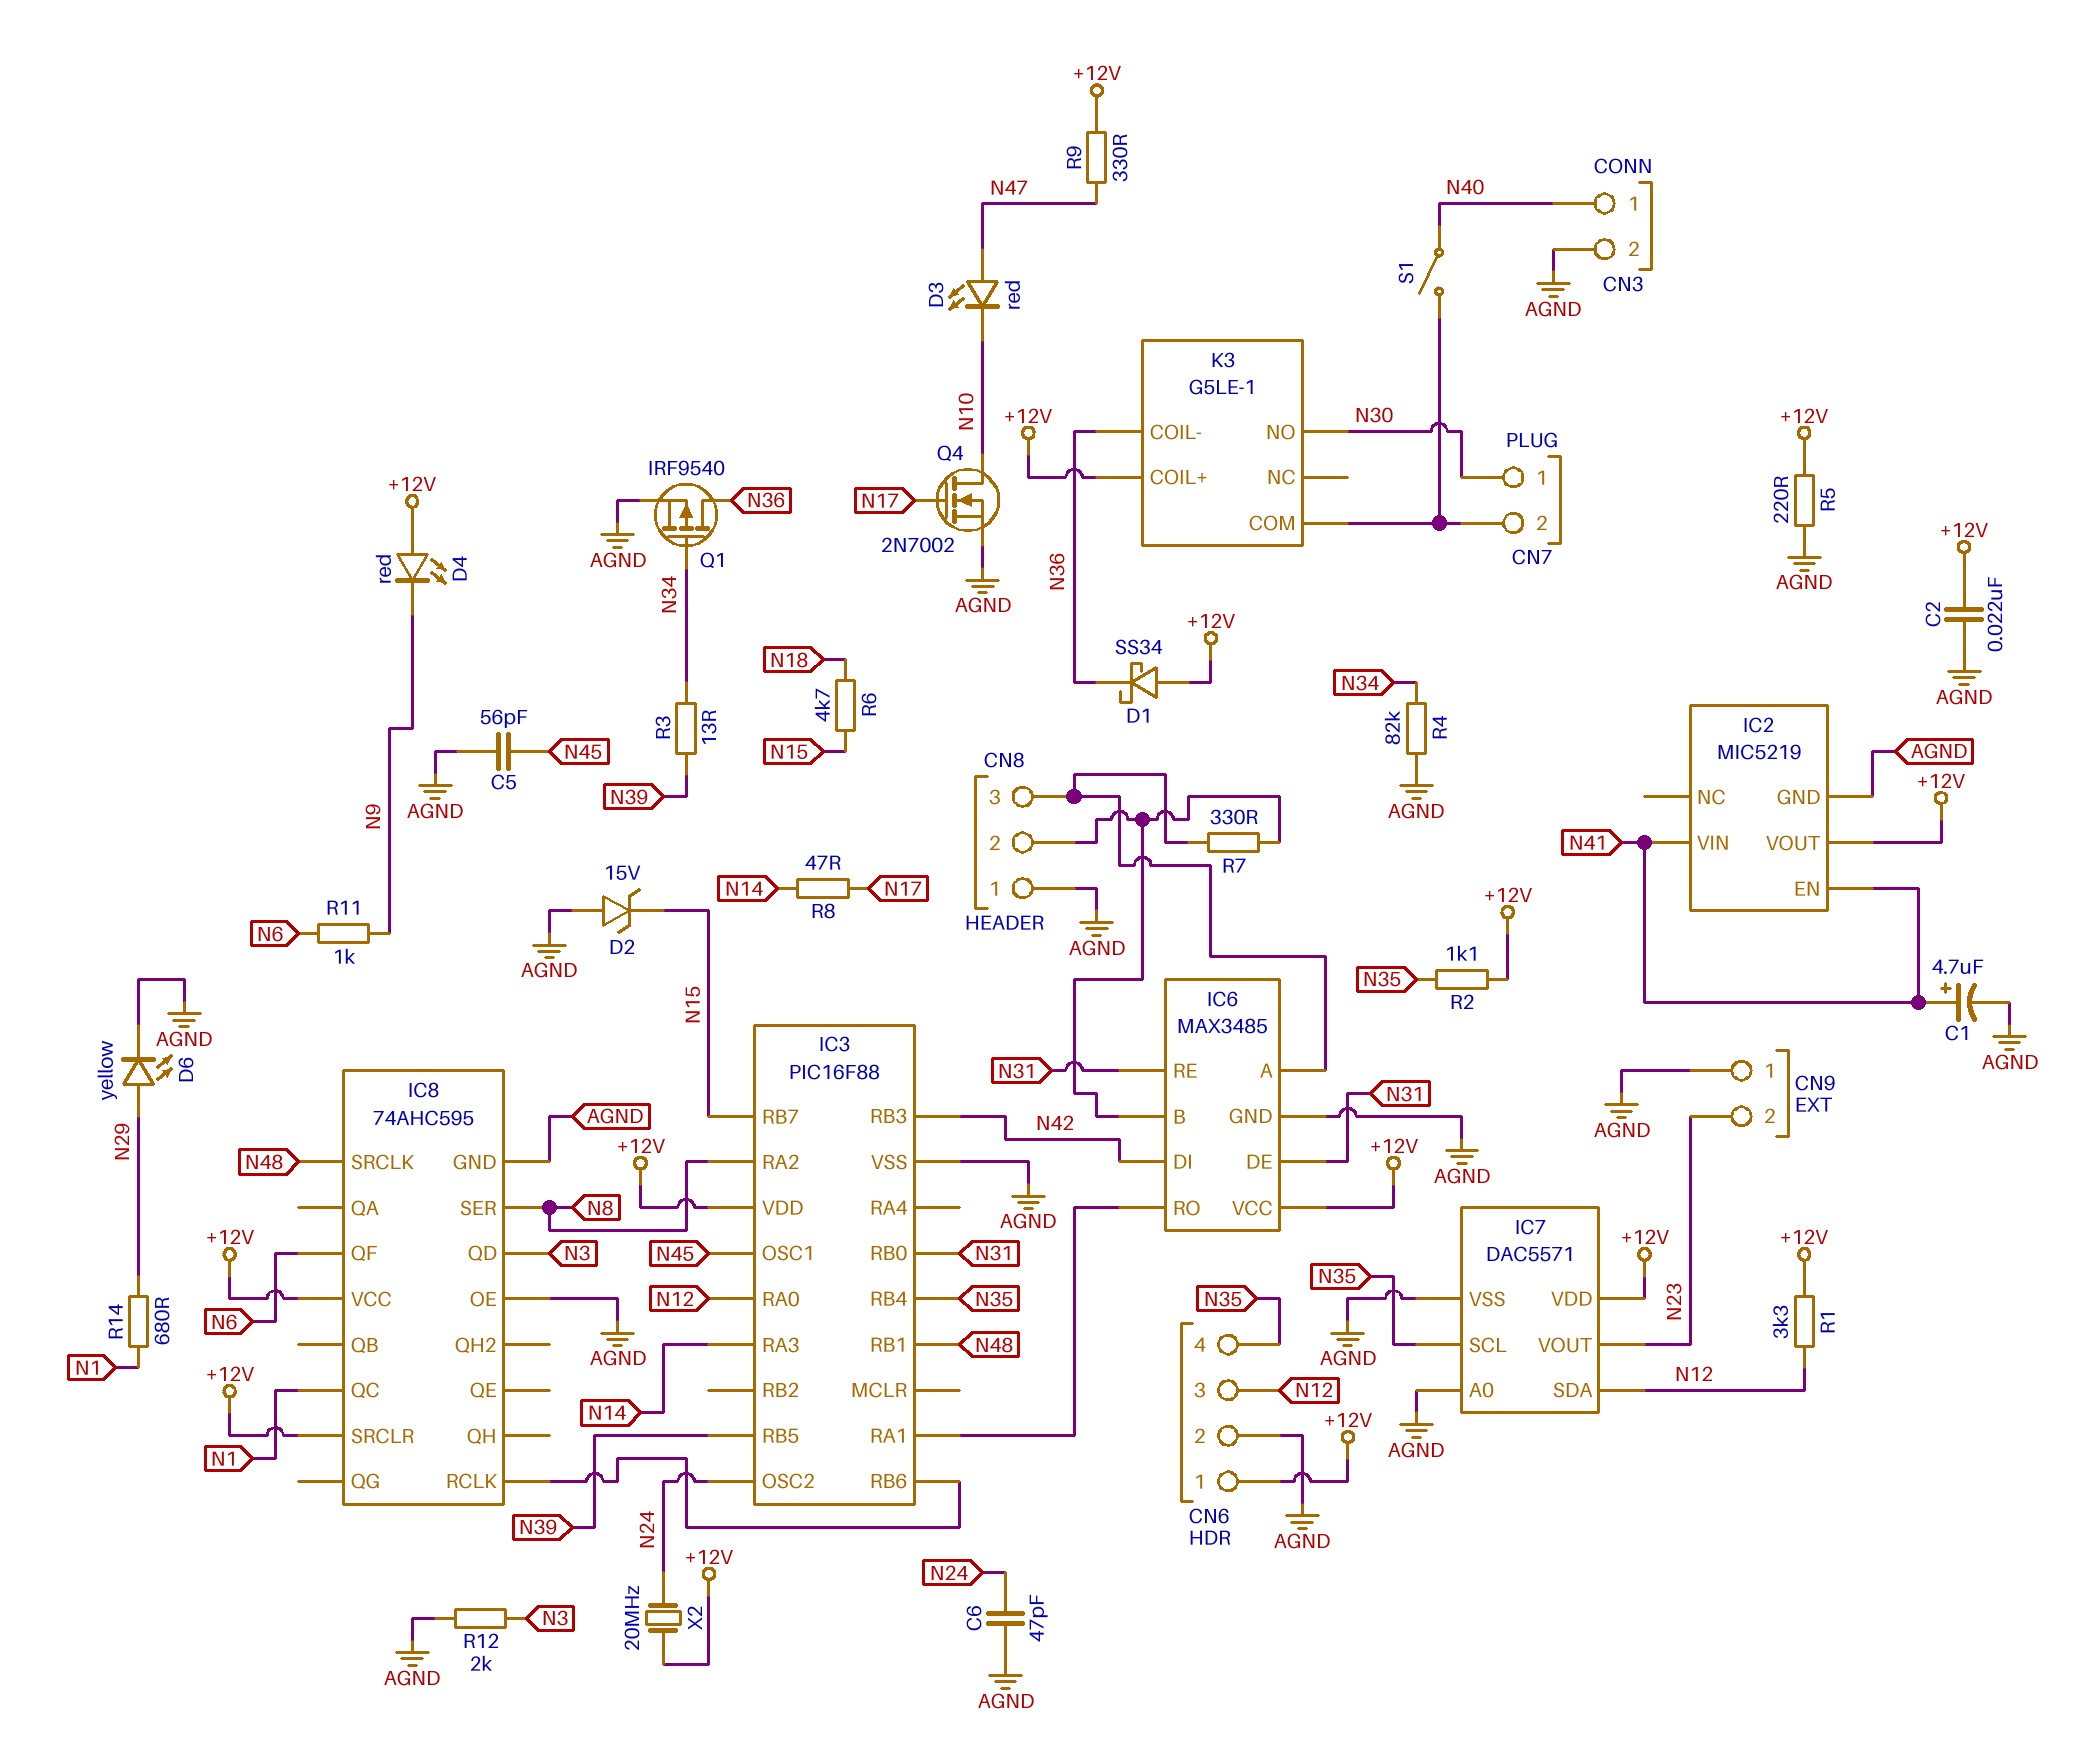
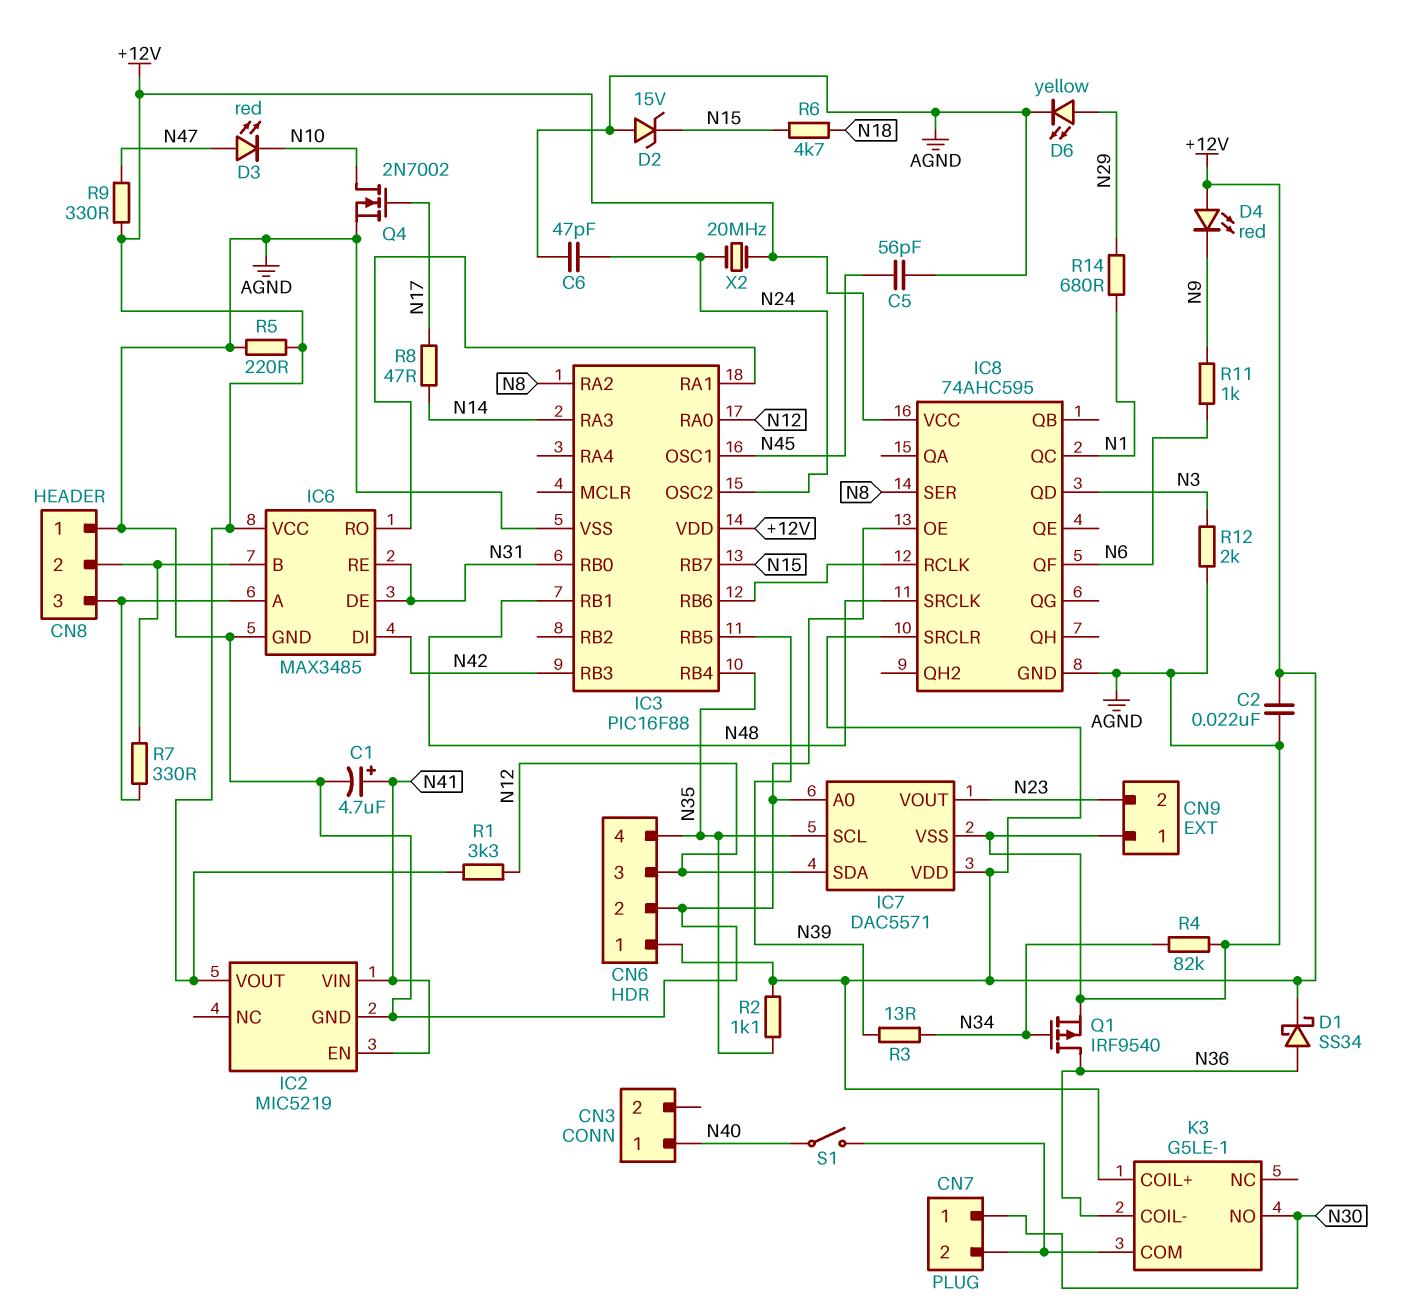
CN3 pin 2: AGND -> none
D1: schottky SS34 (A +12V, K N36) -> schottky SS34 (A N36, K +12V)

